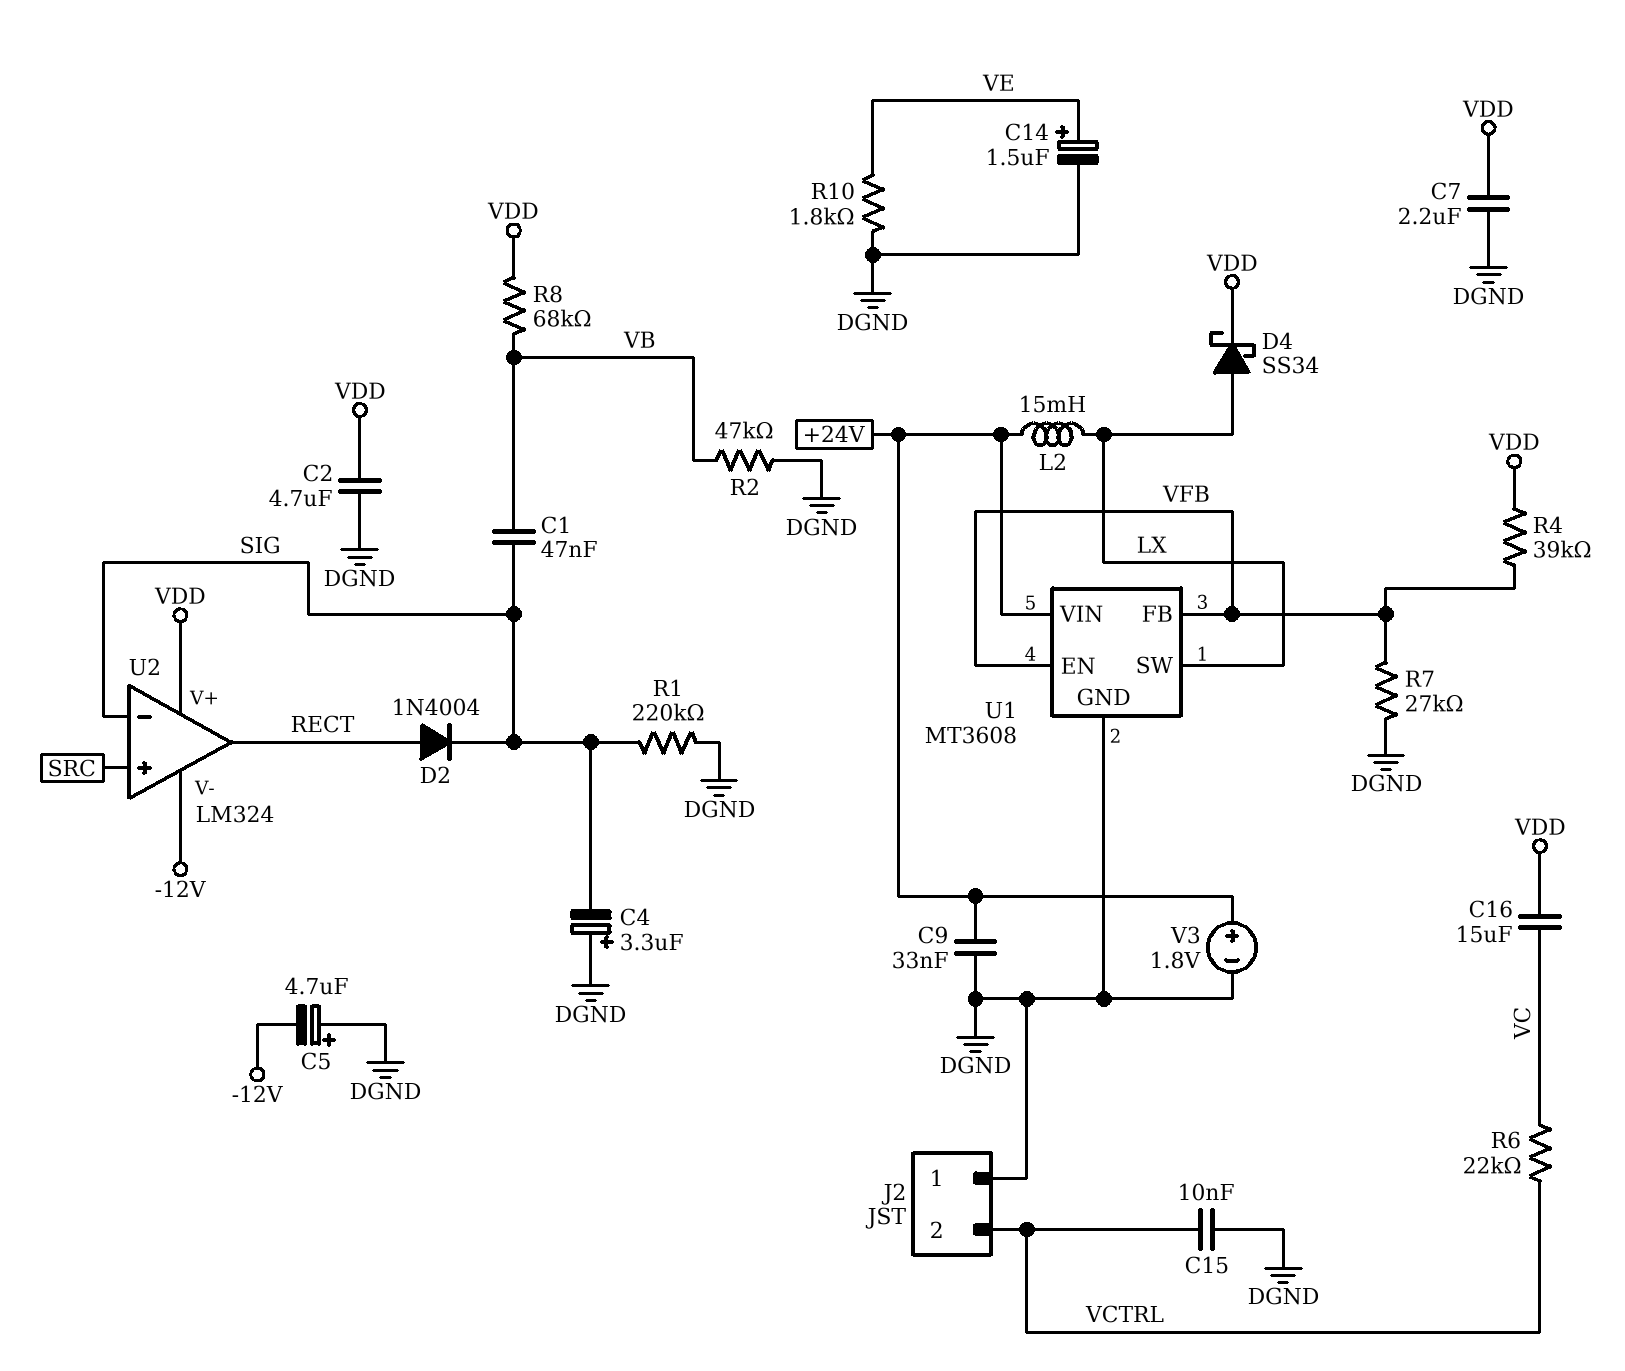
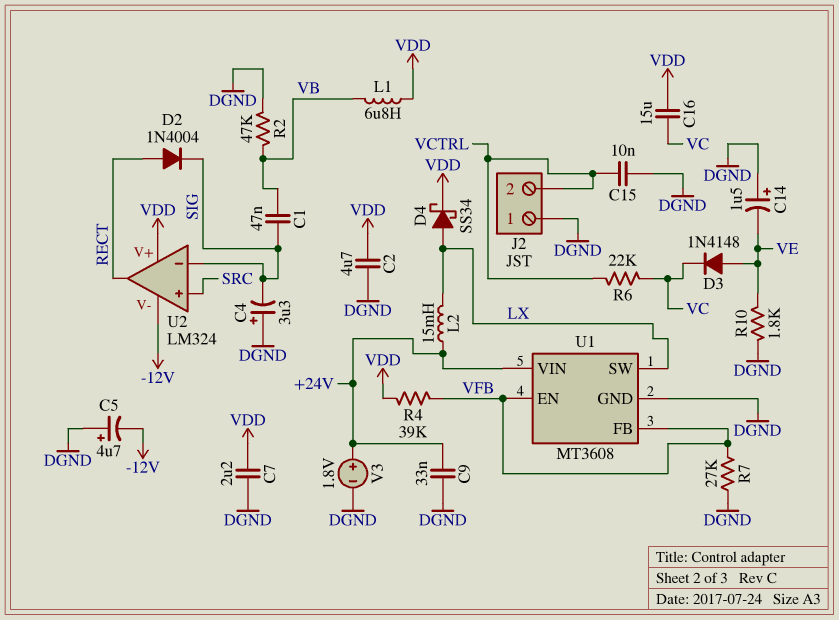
C14: 1.5uF (plus VE, minus DGND) -> 1.5uF (plus DGND, minus VE)
D3: none -> diode 1N4148 (A VE, K VC)
L1: none -> 6.8uH (VB, VDD)
R1: 220k (DGND, SIG) -> none
R8: 68k (VB, VDD) -> none

